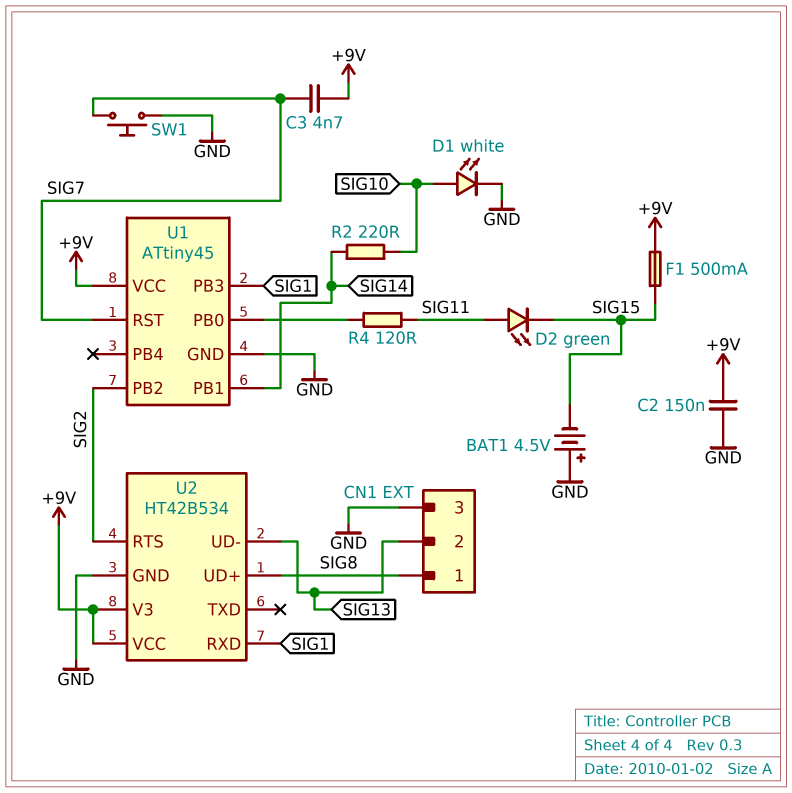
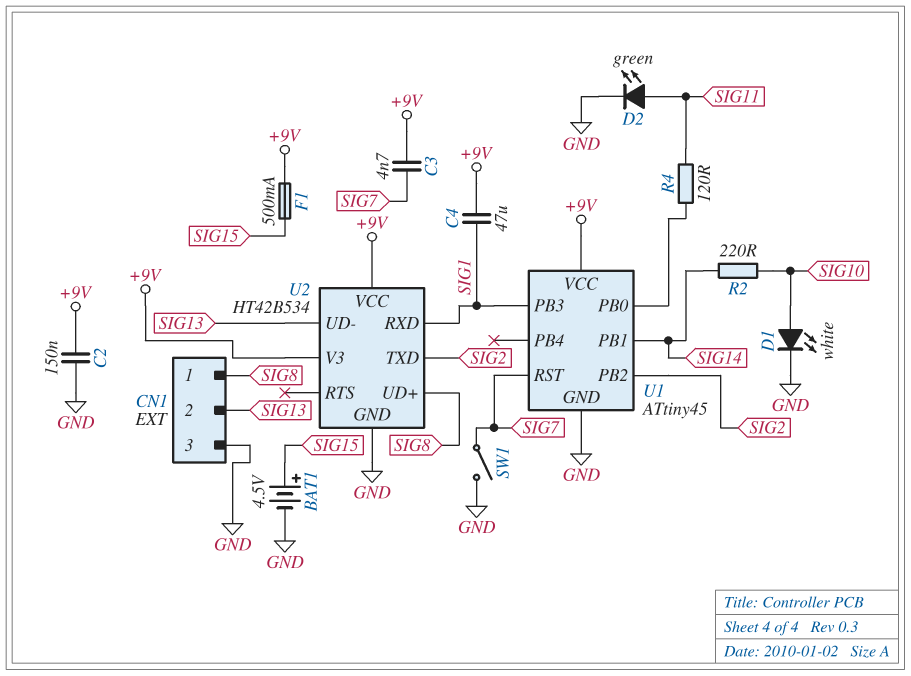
BAT1: 4.5V (plus GND, minus SIG15) -> 4.5V (plus SIG15, minus GND)
C4: none -> 47uF (+9V, SIG1)
D2: LED green (A SIG11, K SIG15) -> LED green (A SIG11, K GND)
SW1: button (GND, SIG7) -> switch (GND, SIG7)
U2 pin RTS: SIG2 -> none
U2 pin TXD: none -> SIG2

